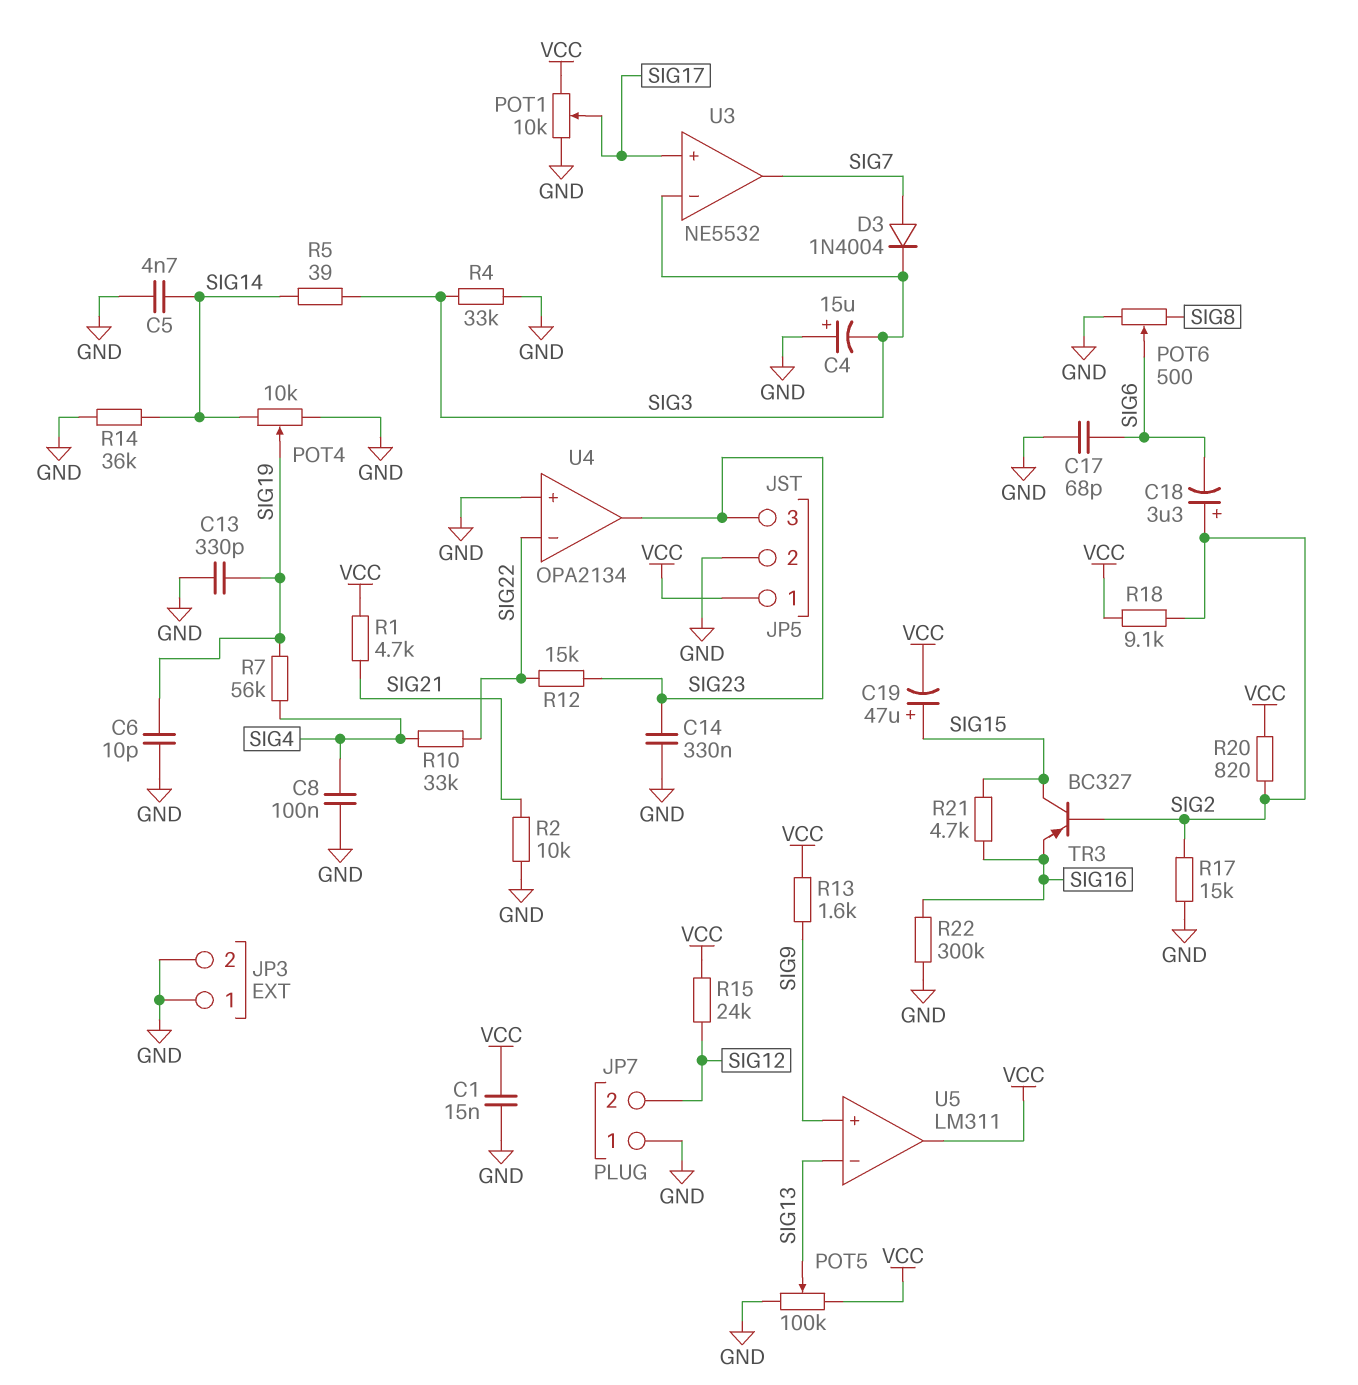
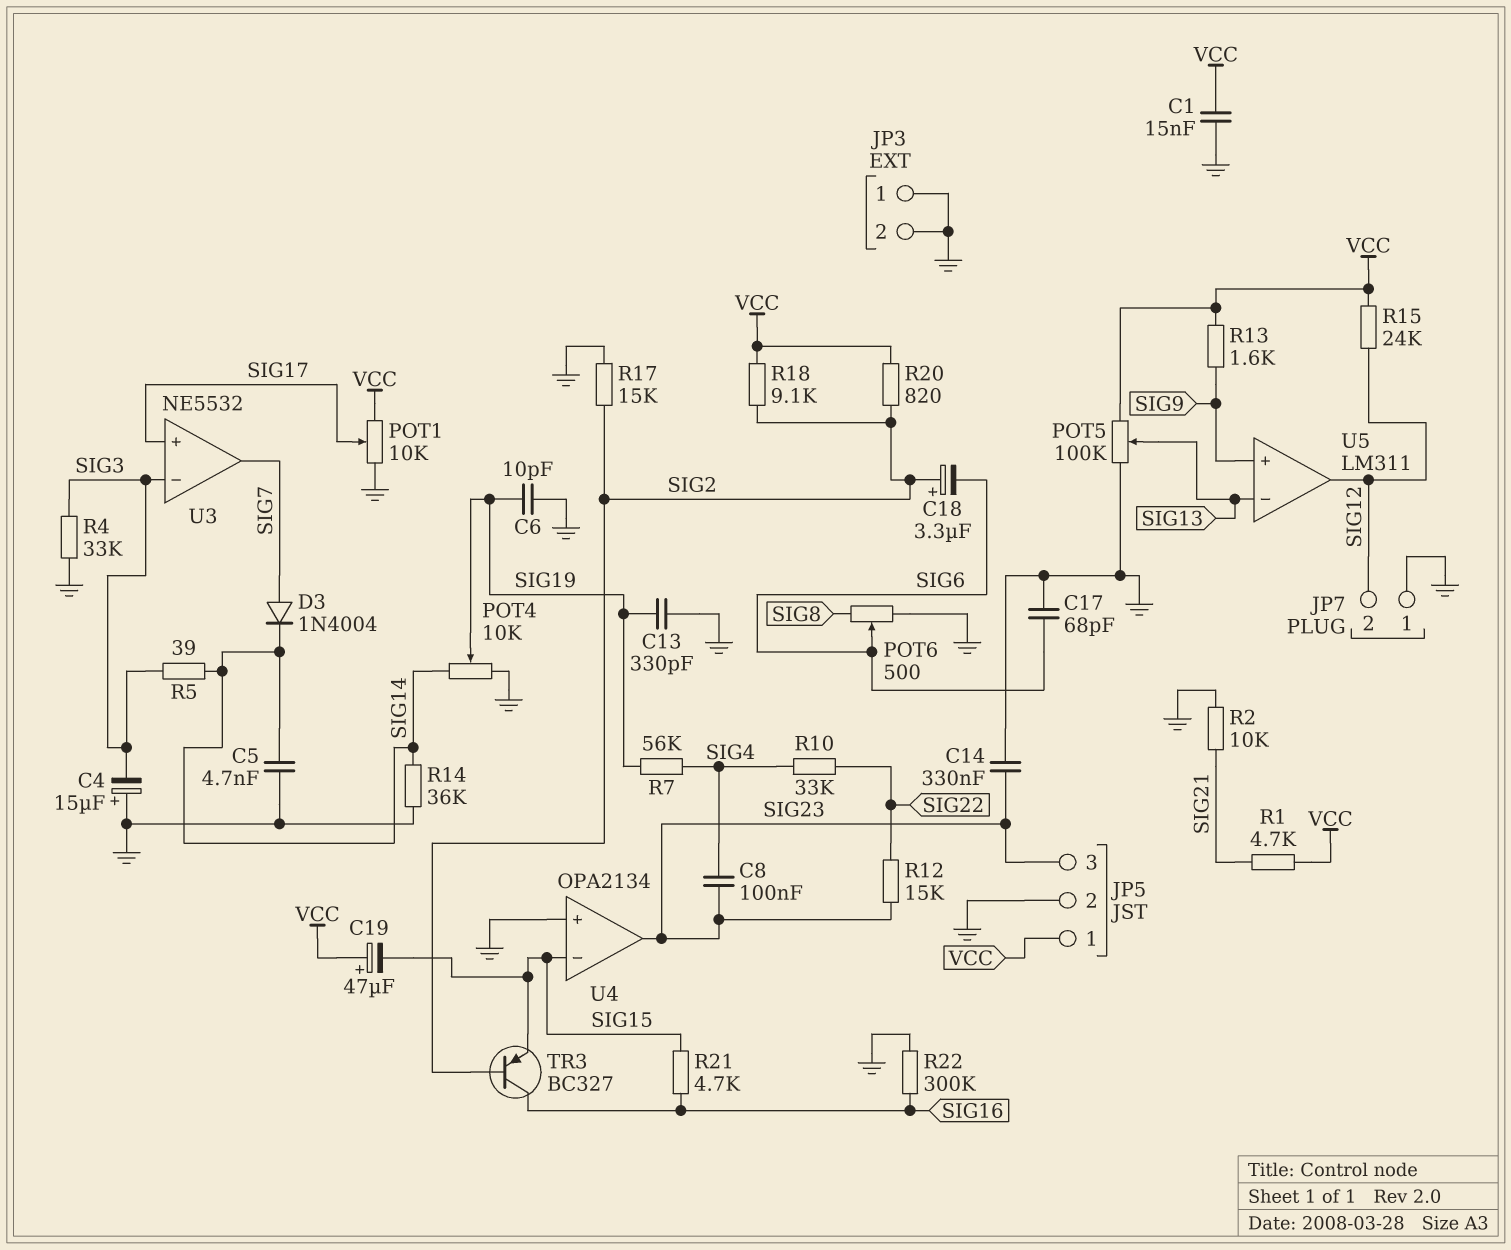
C8: 100nF (GND, SIG4) -> 100nF (SIG4, SIG23)
C19: 47uF (plus SIG15, minus VCC) -> 47uF (plus VCC, minus SIG15)
D3: diode 1N4004 (A SIG7, K SIG3) -> diode 1N4004 (A SIG7, K SIG14)
TR3: PNP BC327 (B SIG2, C SIG15, E SIG16) -> PNP BC327 (B SIG2, C SIG16, E SIG15)
U4 pin in-: SIG22 -> SIG15
U5 pin out: VCC -> SIG12

